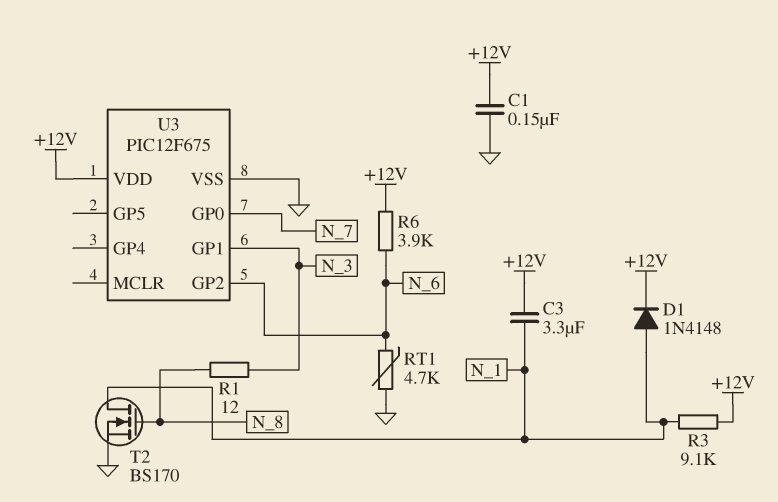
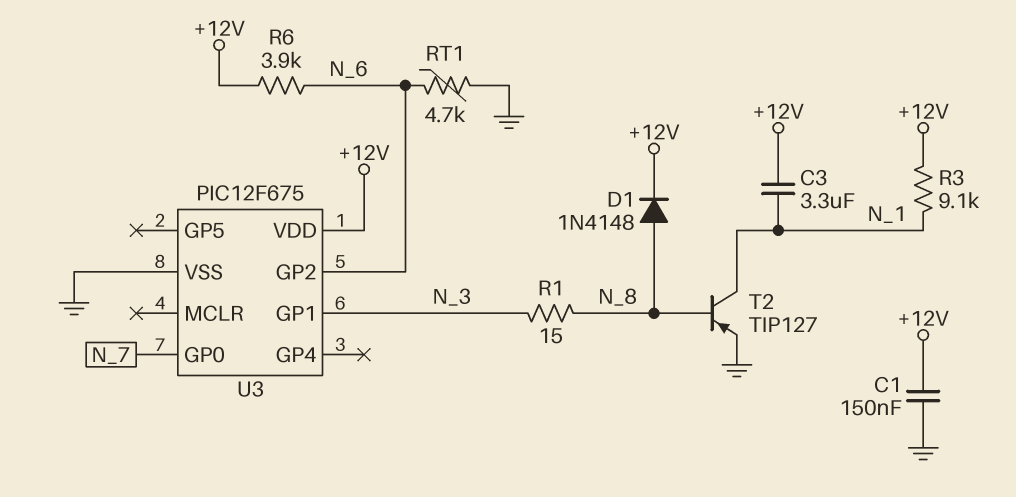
D1: diode 1N4148 (A N_1, K +12V) -> diode 1N4148 (A N_8, K +12V)
R1: 12 (N_3, N_8) -> 15 (N_3, N_8)
T2: NMOS BS170 (G N_8, D N_1, S GND) -> PNP TIP127 (B N_8, C N_1, E GND)

